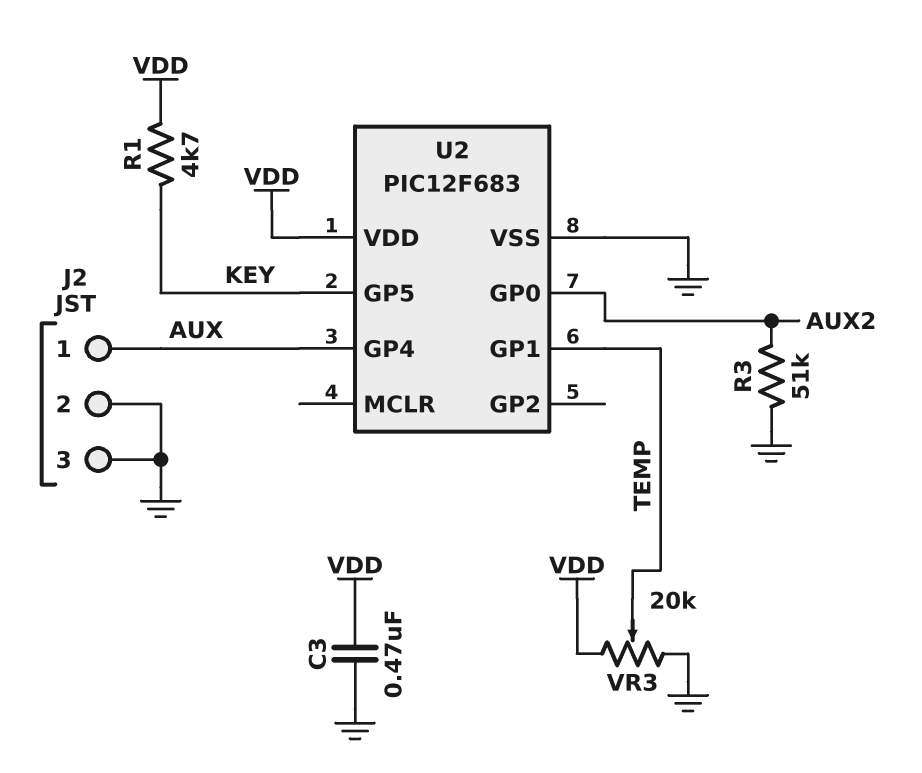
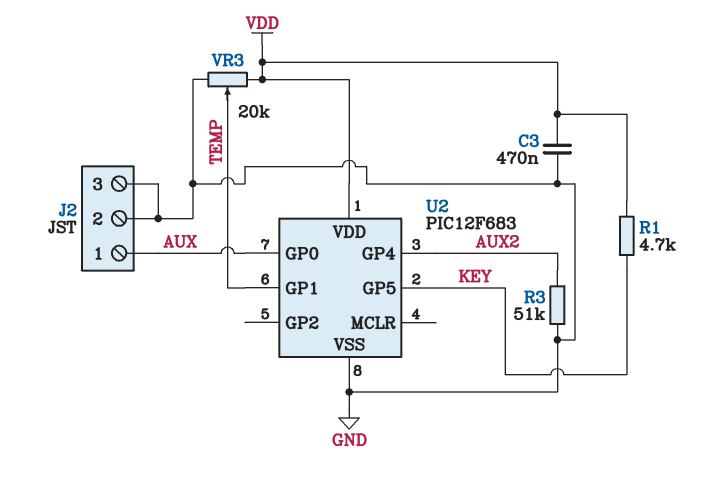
U2 pin GP0: AUX2 -> AUX
U2 pin GP4: AUX -> AUX2

